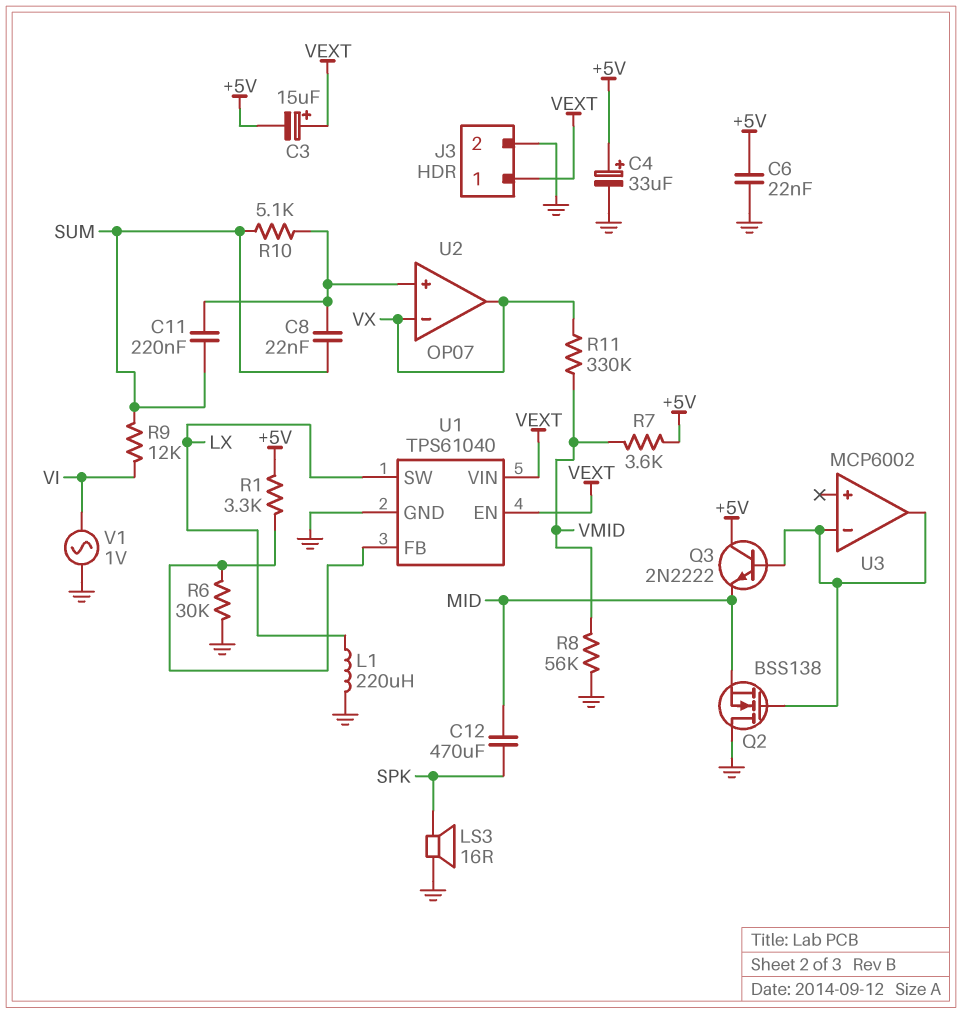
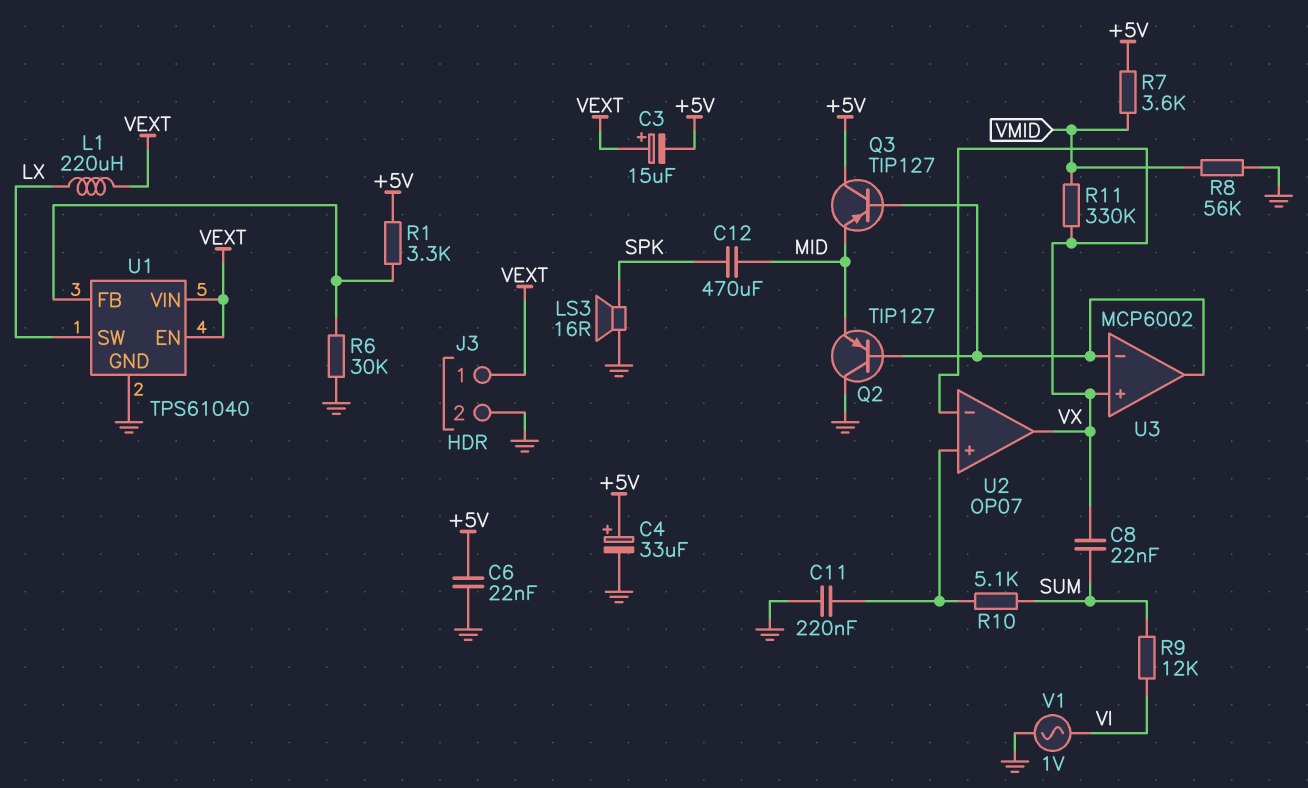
C8: 22nF (SUM, U2/in+) -> 22nF (SUM, VX)
C11: 220nF (SUM, U2/in+) -> 220nF (GND, U2/in+)
L1: 220uH (GND, LX) -> 220uH (LX, VEXT)
Q2: NMOS BSS138 (G U3/in-, D GND, S MID) -> PNP TIP127 (B U3/in-, C GND, E MID)
Q3: NPN 2N2222 (B U3/in-, C +5V, E MID) -> PNP TIP127 (B U3/in-, C +5V, E MID)
U3 pin in+: none -> VX

